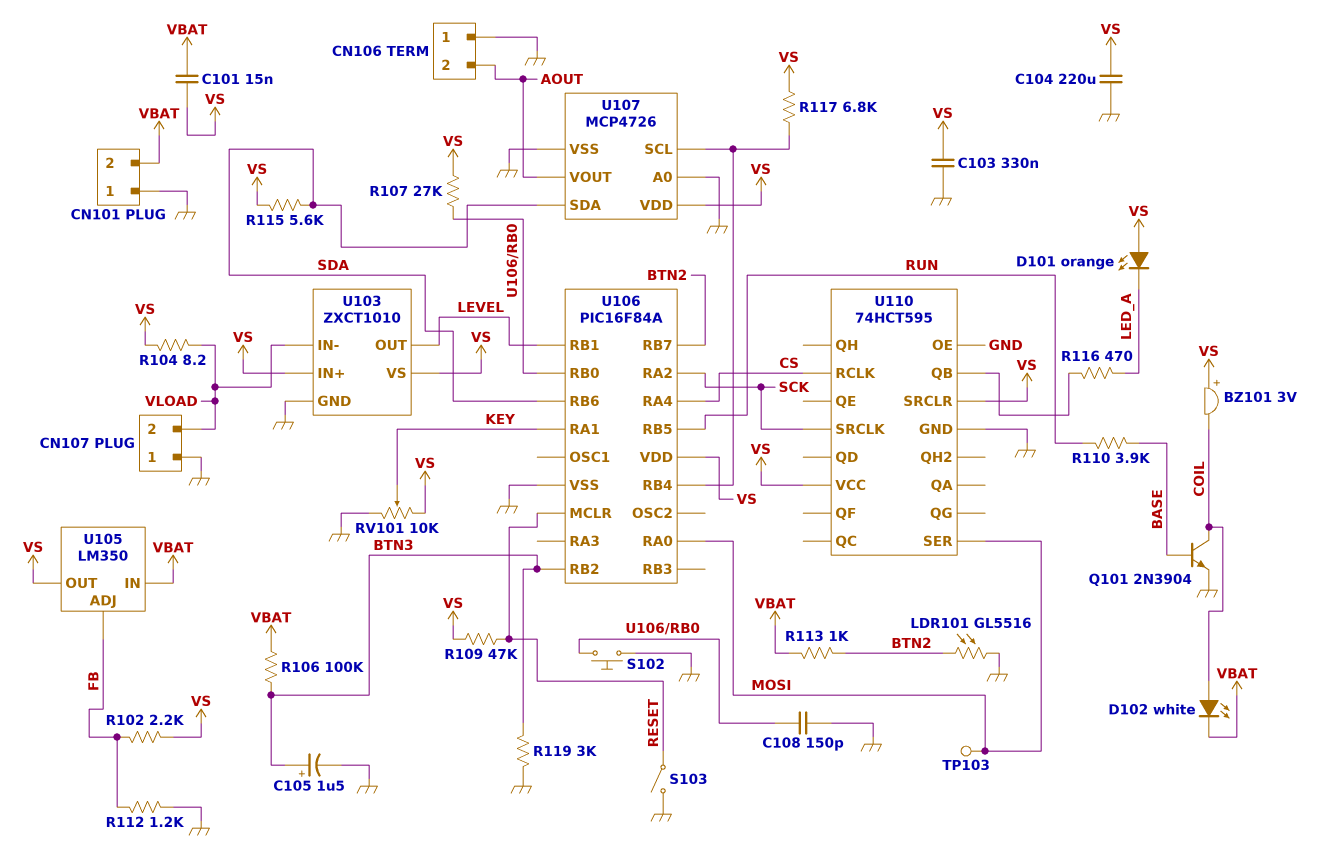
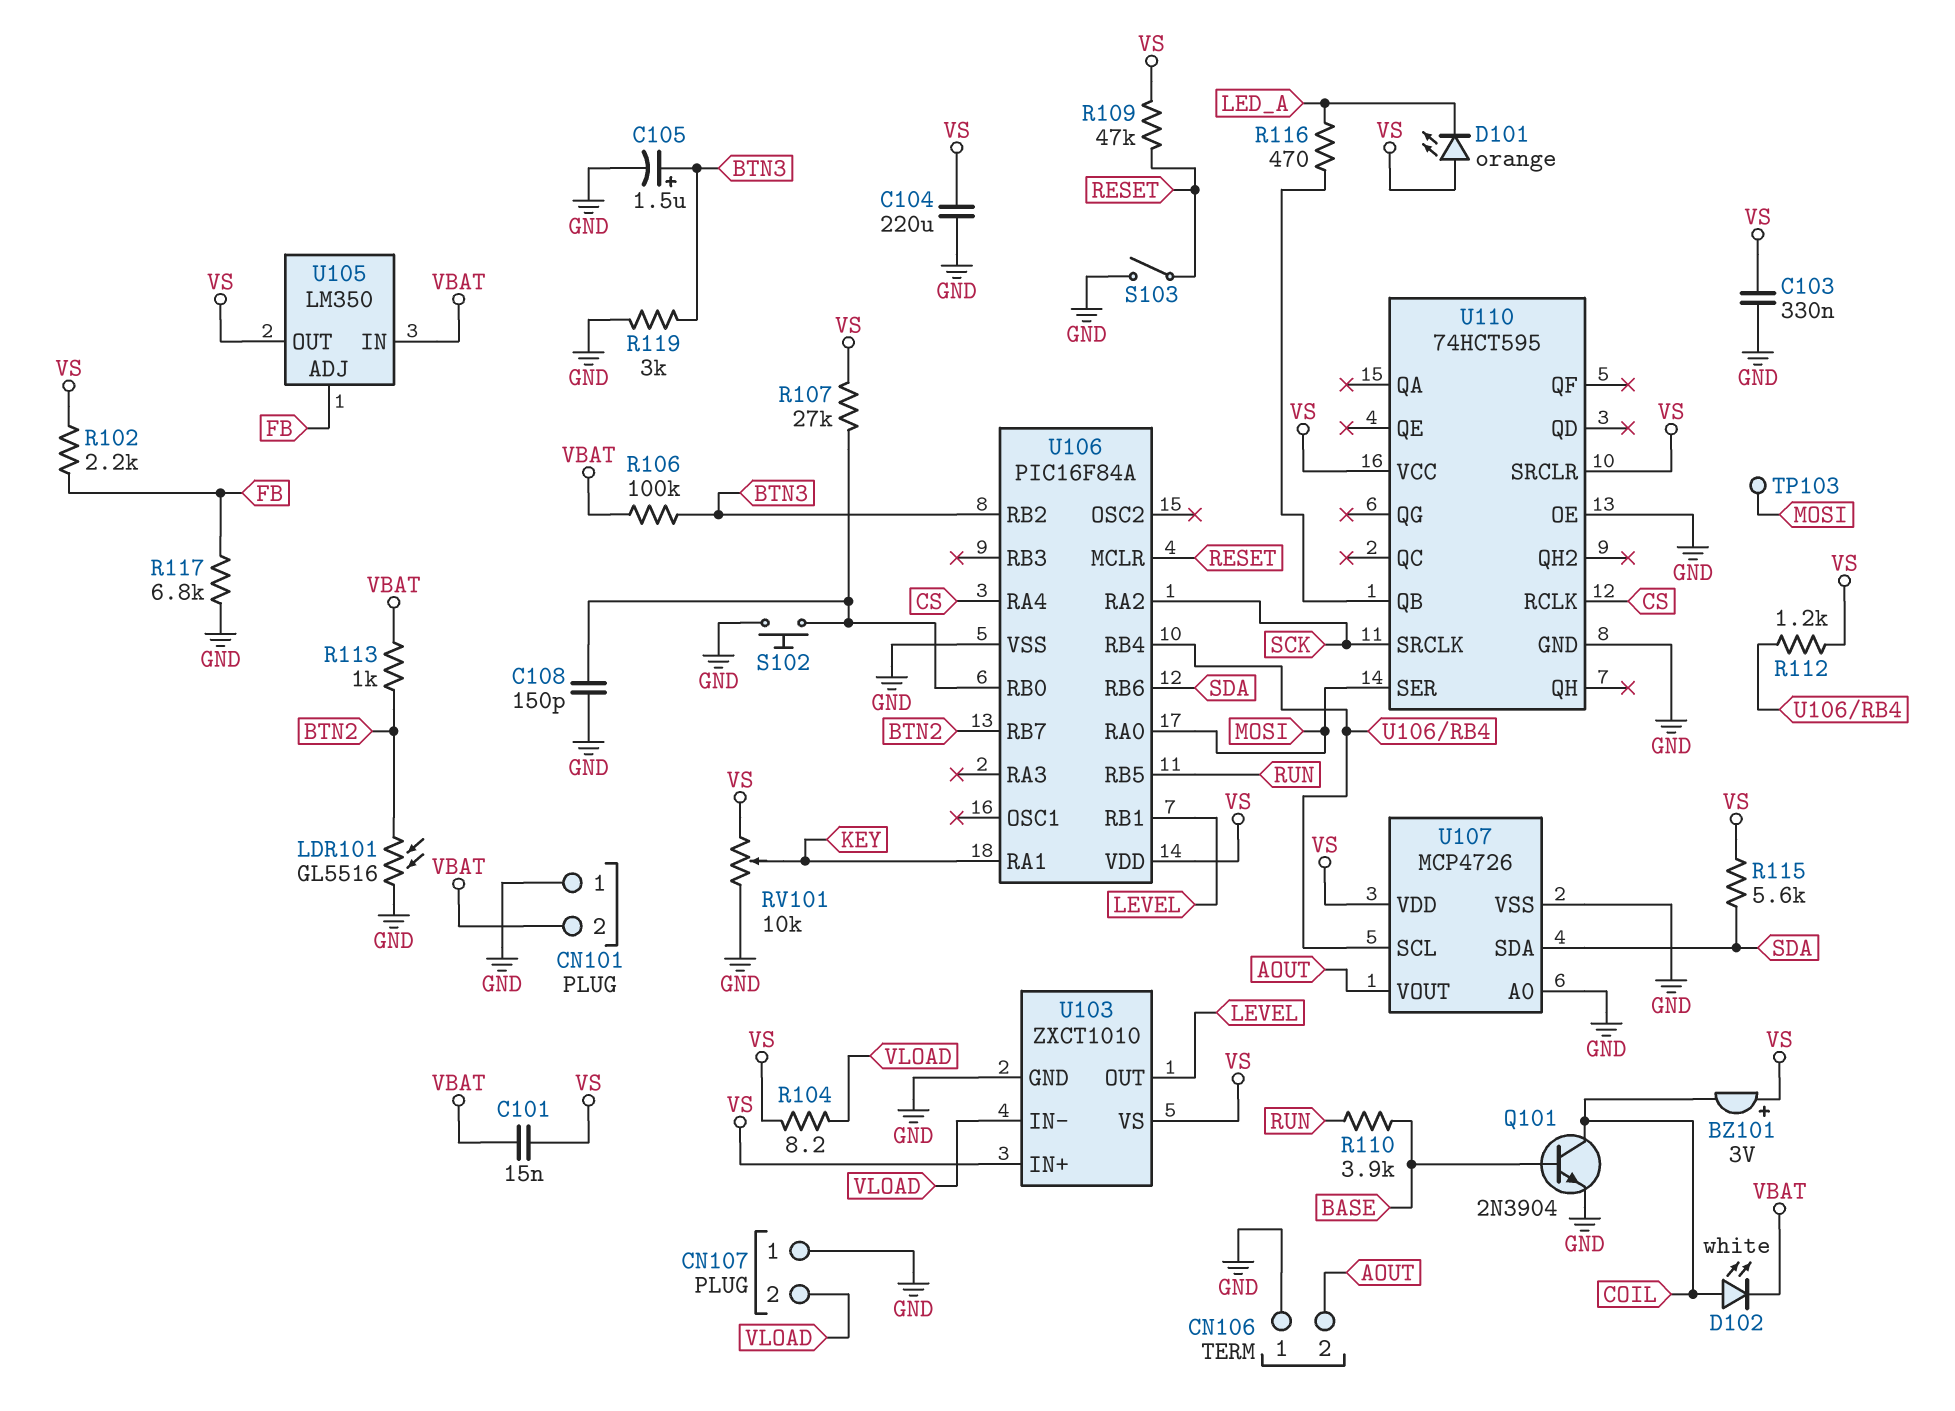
R112: 1.2k (FB, GND) -> 1.2k (U106/RB4, VS)
R117: 6.8k (U106/RB4, VS) -> 6.8k (FB, GND)

